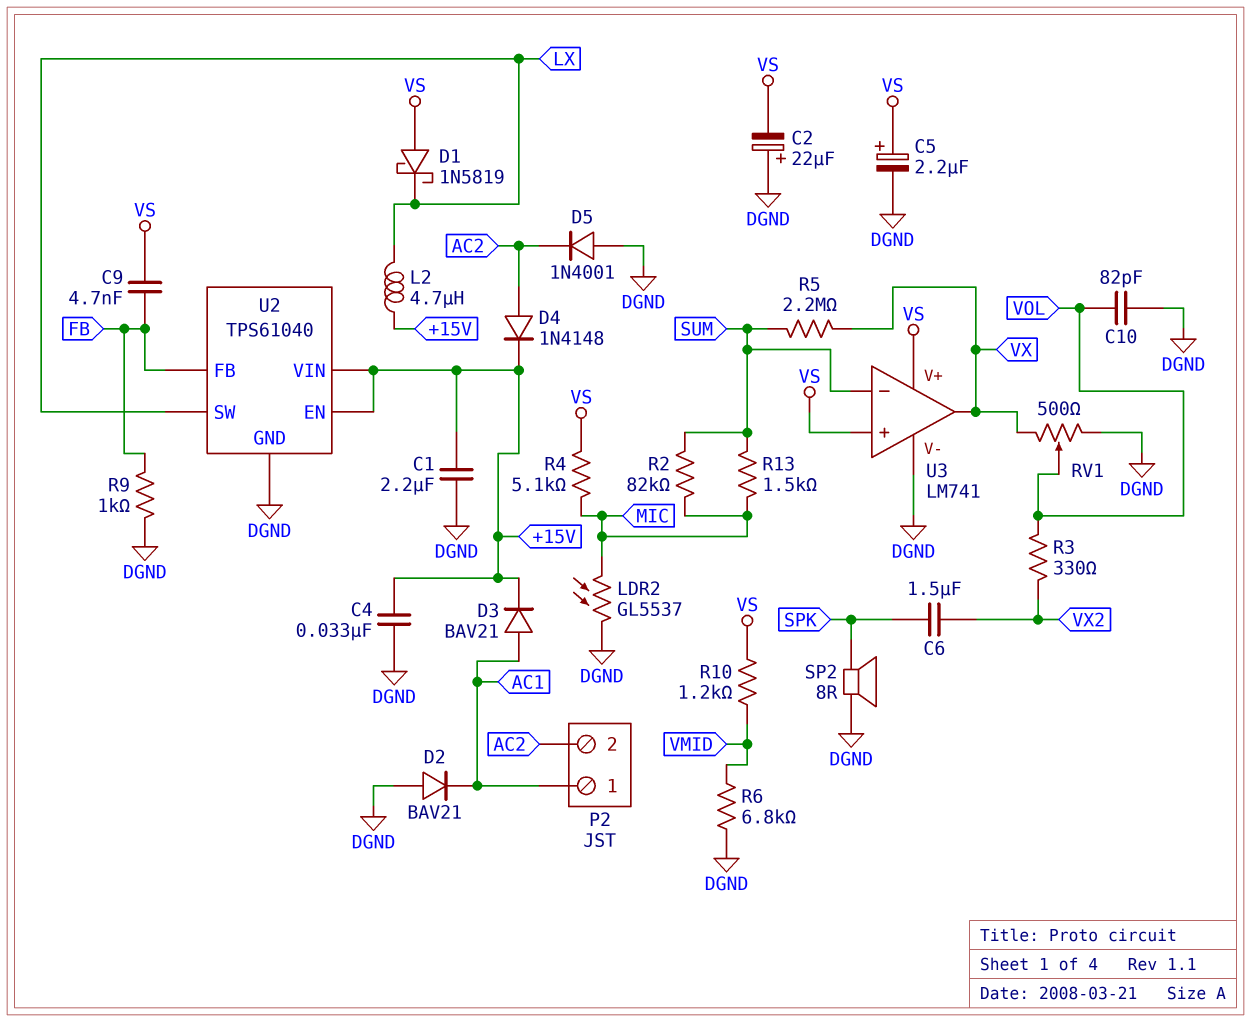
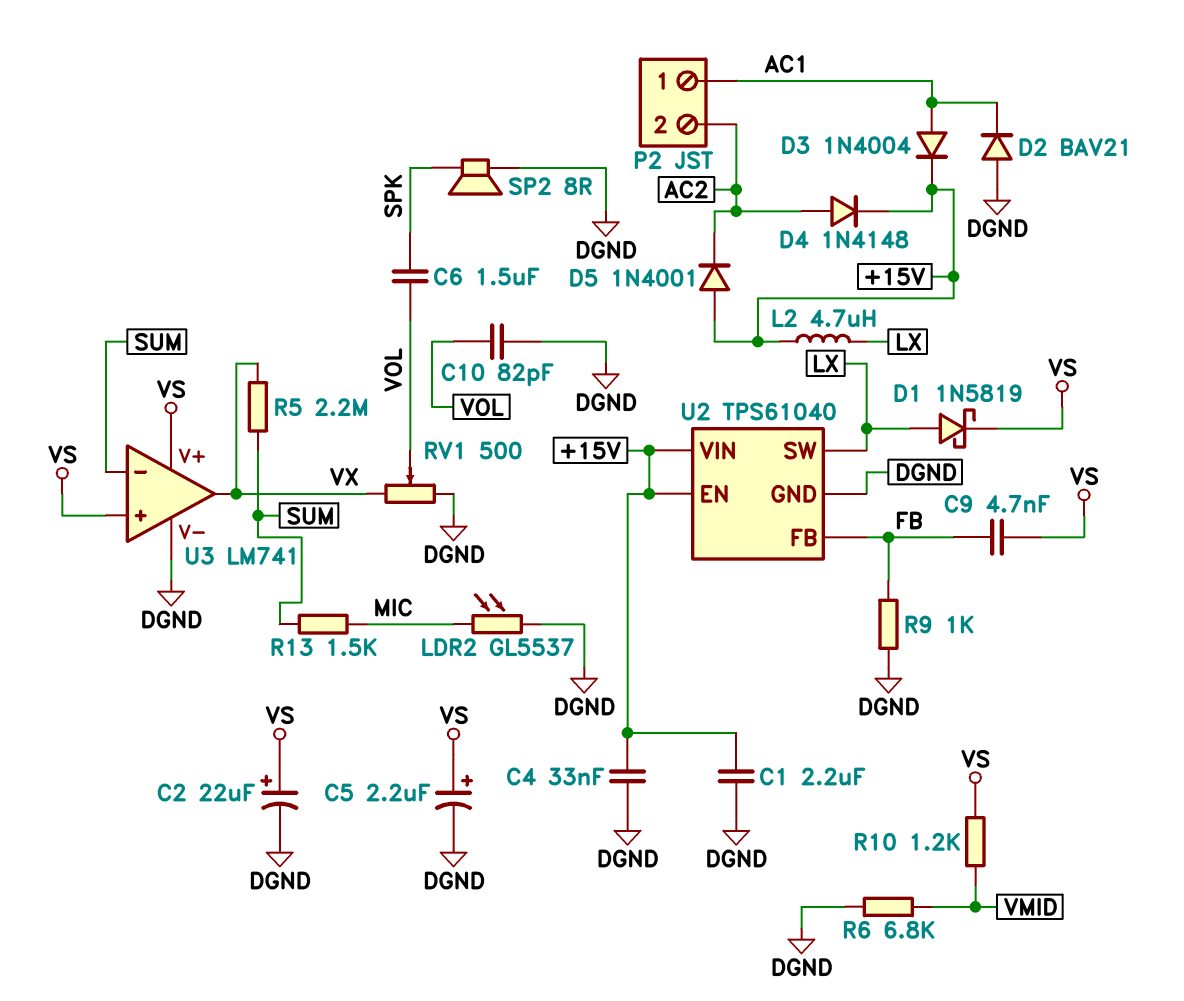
C2: 22uF (plus DGND, minus VS) -> 22uF (plus VS, minus DGND)
C6: 1.5uF (SPK, VX2) -> 1.5uF (SPK, VOL)
D1: schottky 1N5819 (A VS, K LX) -> schottky 1N5819 (A LX, K VS)
D3: diode BAV21 (A AC1, K +15V) -> diode 1N4004 (A AC1, K +15V)
D5: diode 1N4001 (A DGND, K AC2) -> diode 1N4001 (A +15V, K AC2)
R2: 82k (MIC, SUM) -> none
R3: 330 (VOL, VX2) -> none
R4: 5.1k (MIC, VS) -> none

